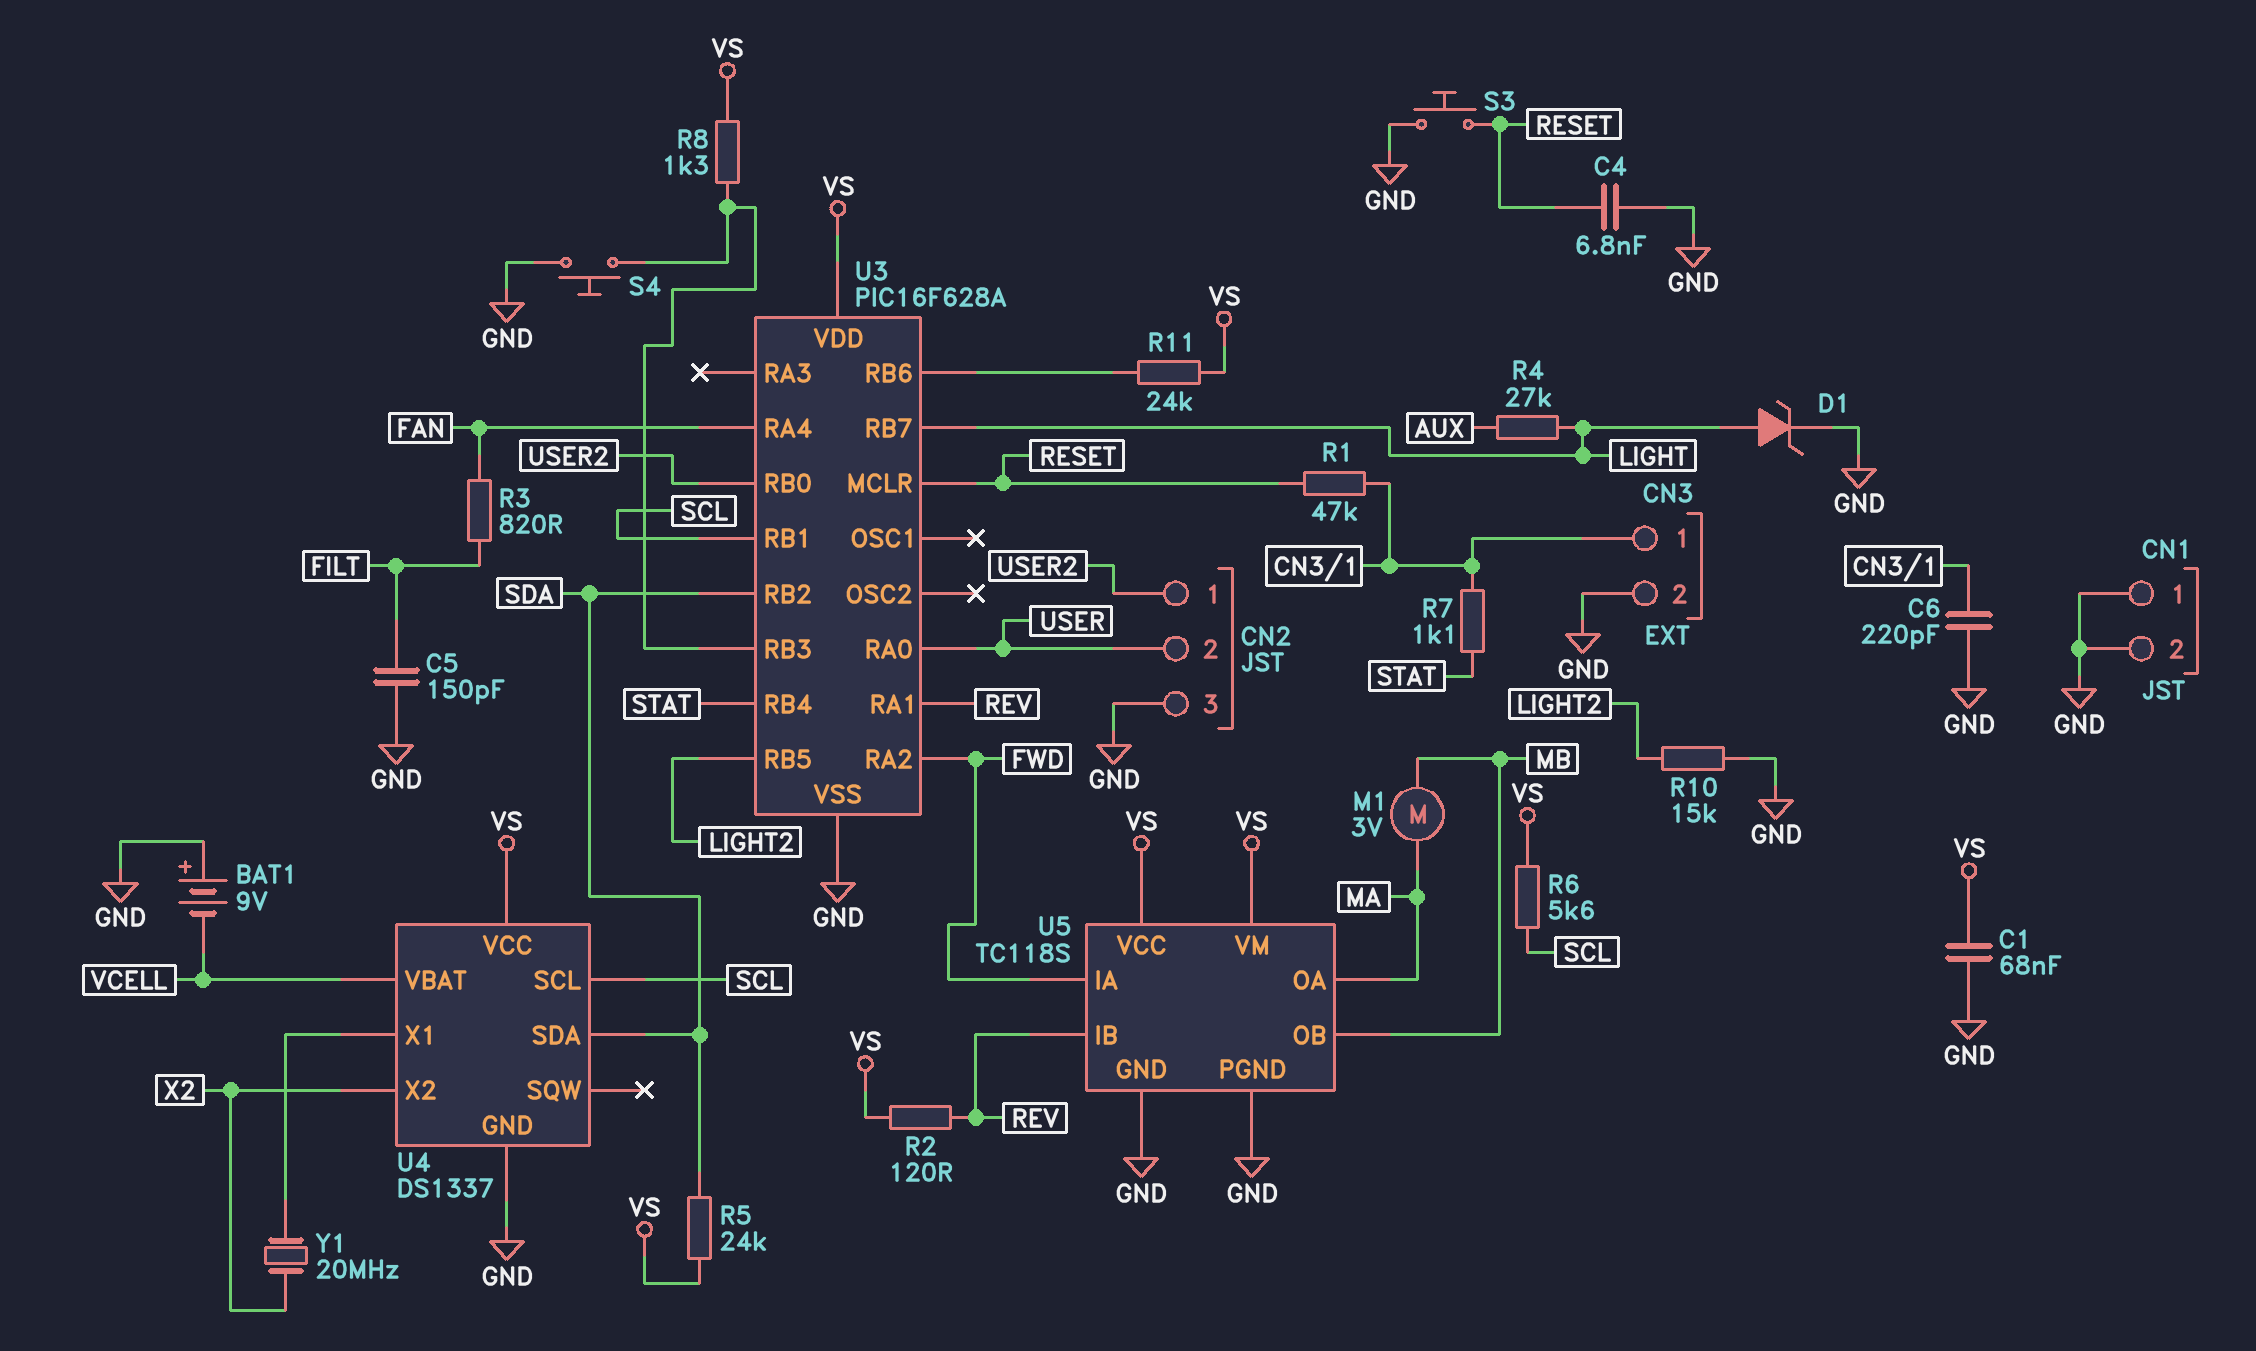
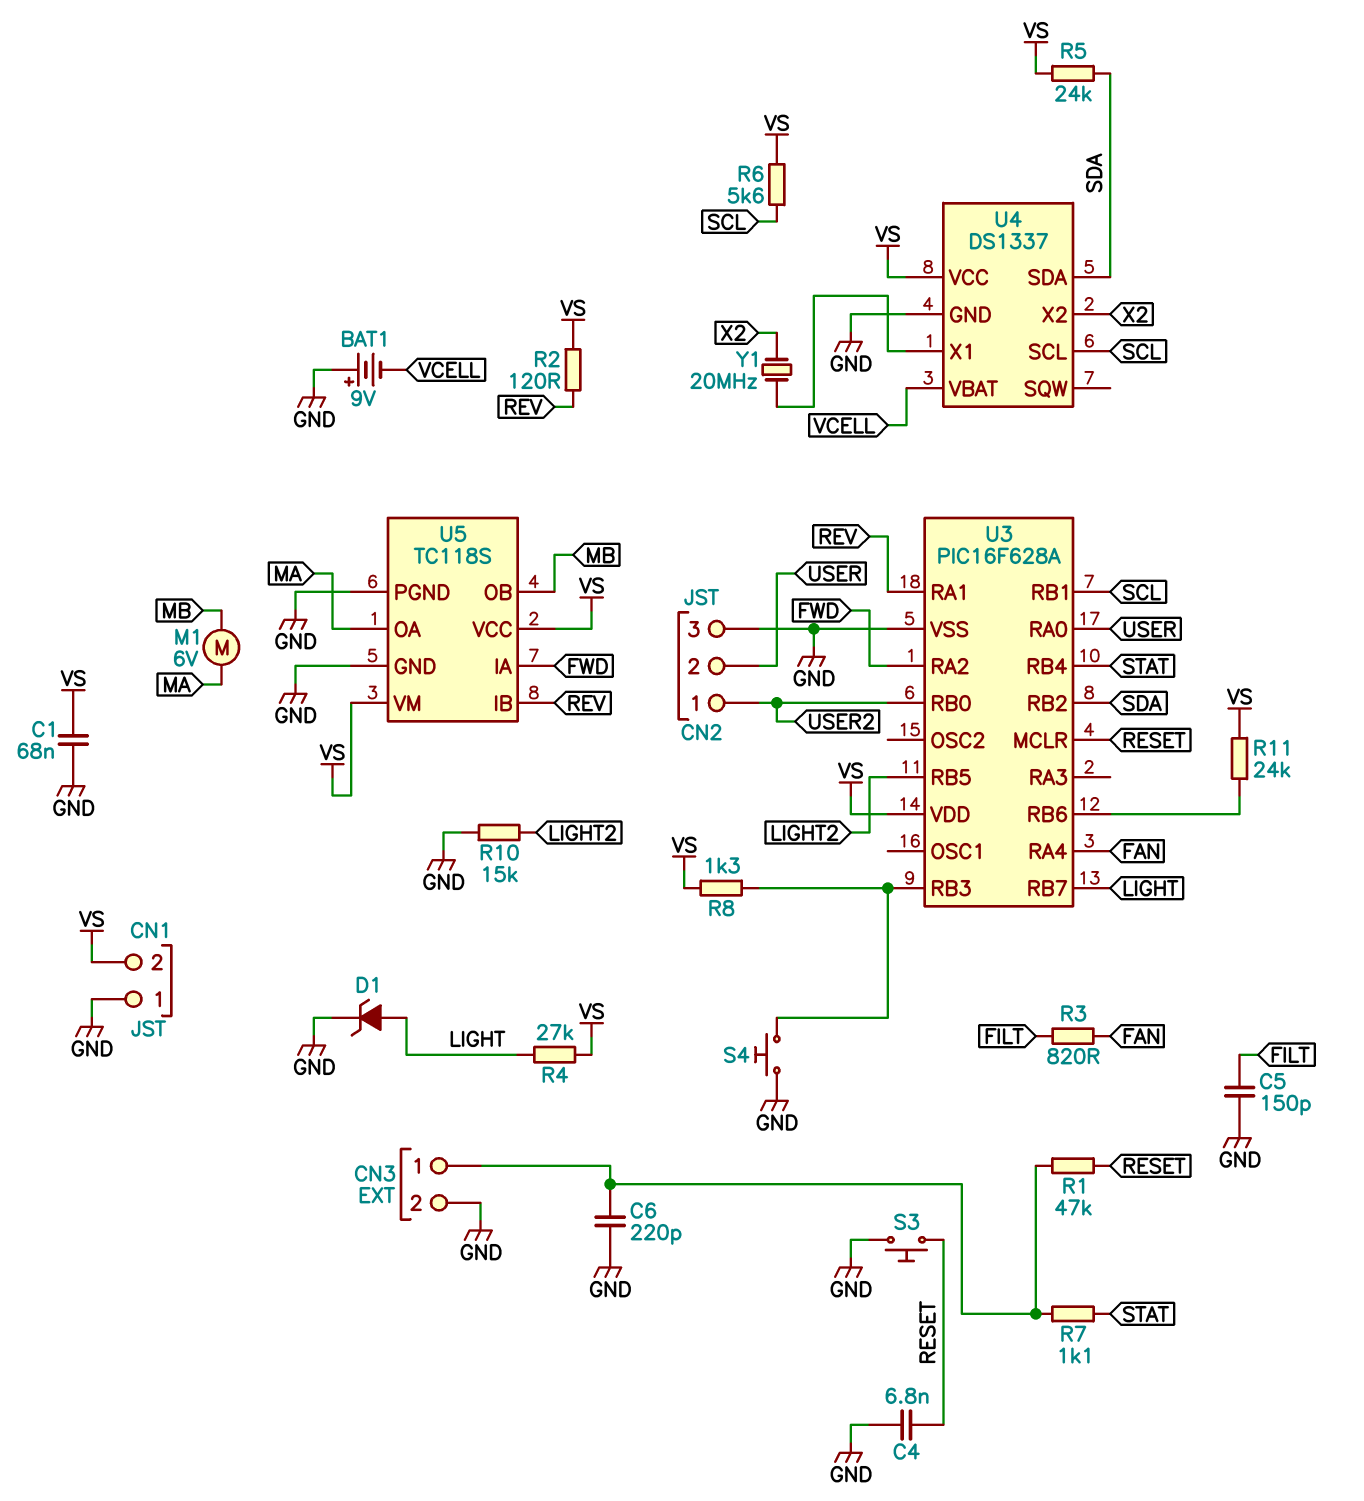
CN1 pin 2: GND -> VS
M1: motor 3V (MA, MB) -> motor 6V (MA, MB)
R4: 27k (AUX, LIGHT) -> 27k (LIGHT, VS)

